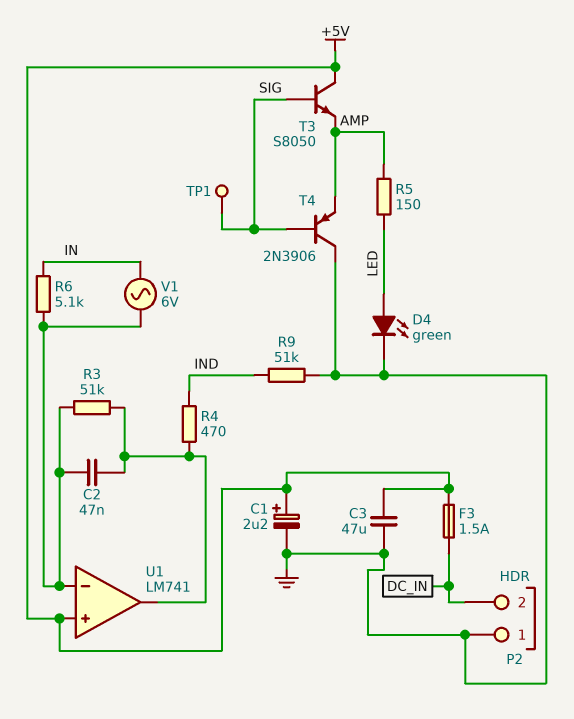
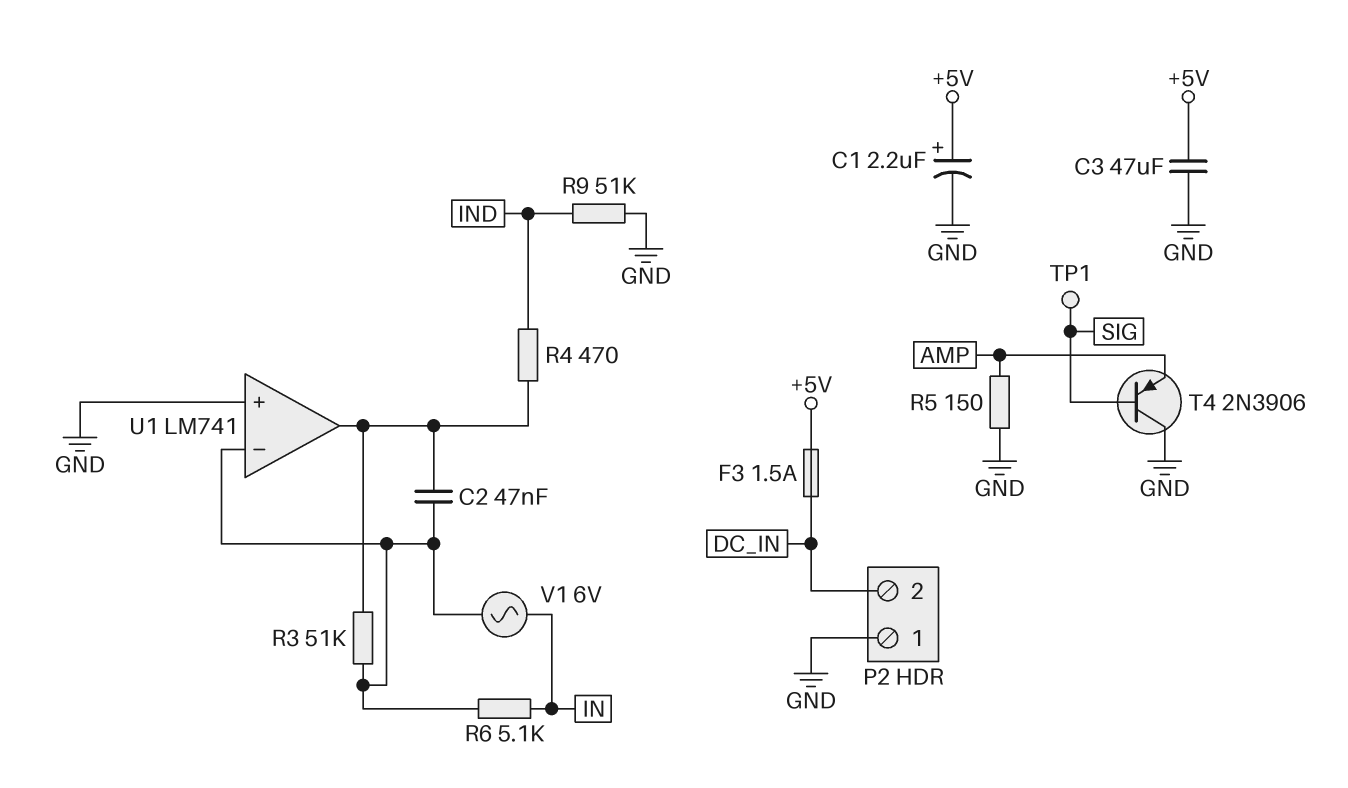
D4: LED green (A LED, K GND) -> none
R5: 150 (AMP, LED) -> 150 (AMP, GND)
T3: NPN S8050 (B SIG, C +5V, E AMP) -> none
U1 pin in+: +5V -> GND

